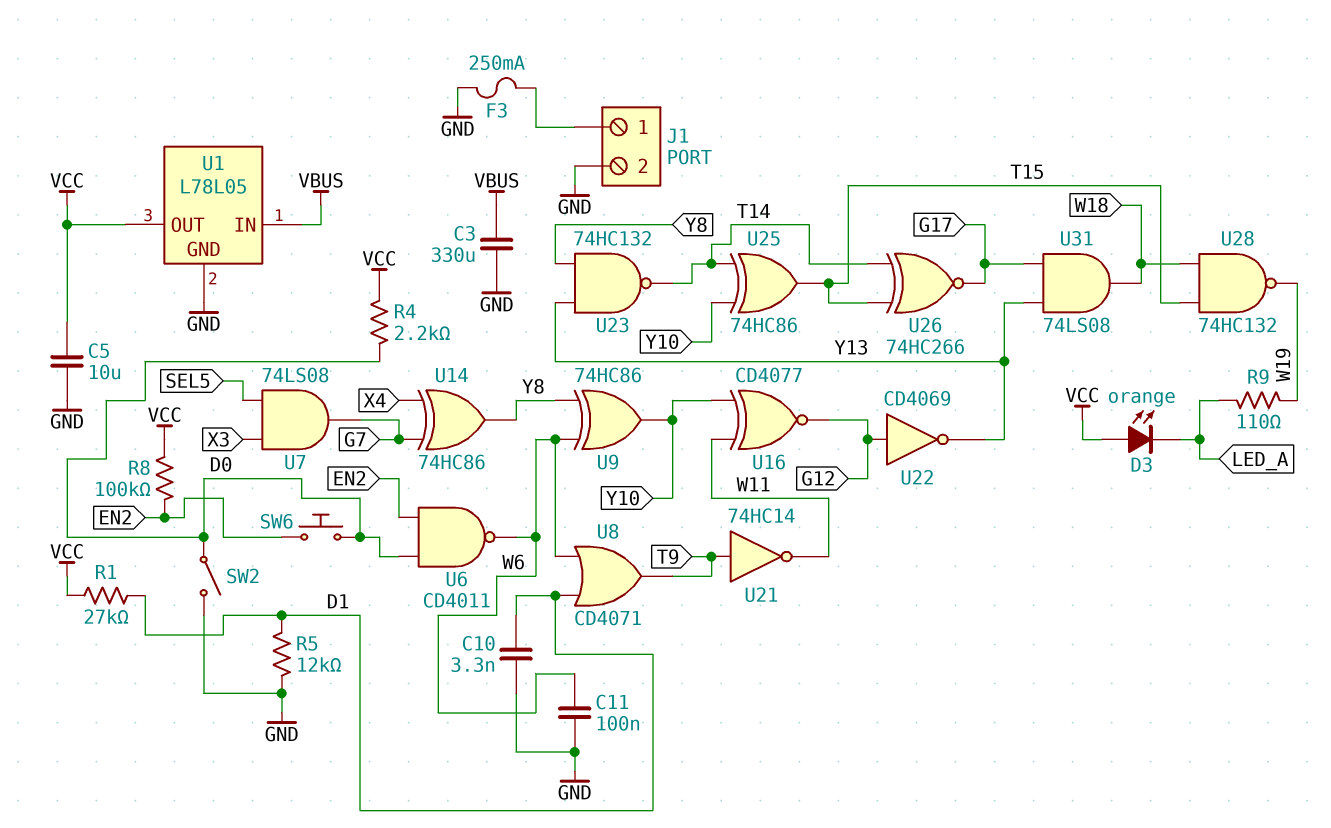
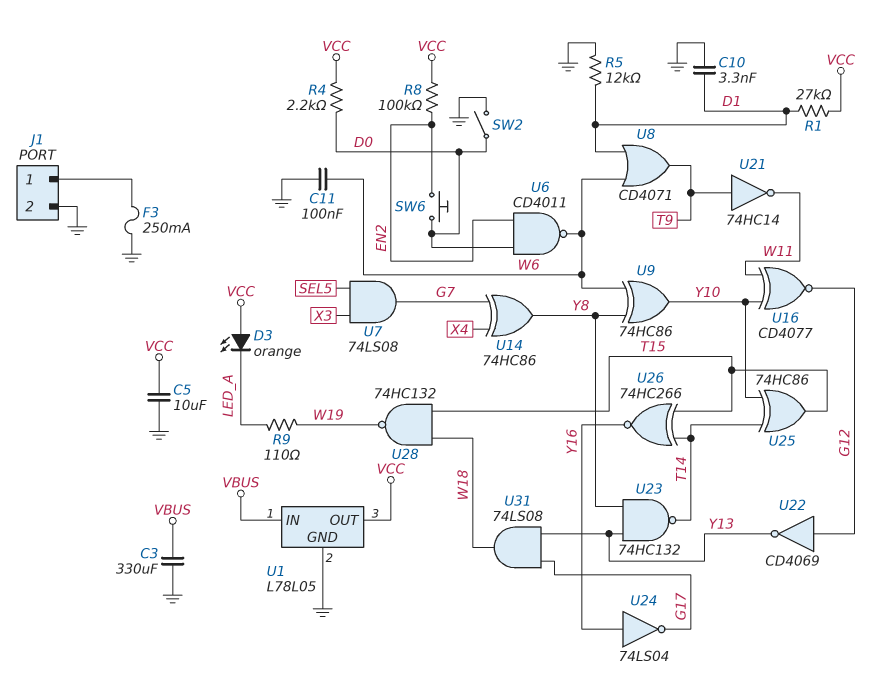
U24: none -> NOT 74LS04 (in Y16, out G17)
U26: XNOR 74HC266 (in T14, in T15, out G17) -> XNOR 74HC266 (in T14, in T15, out Y16)

